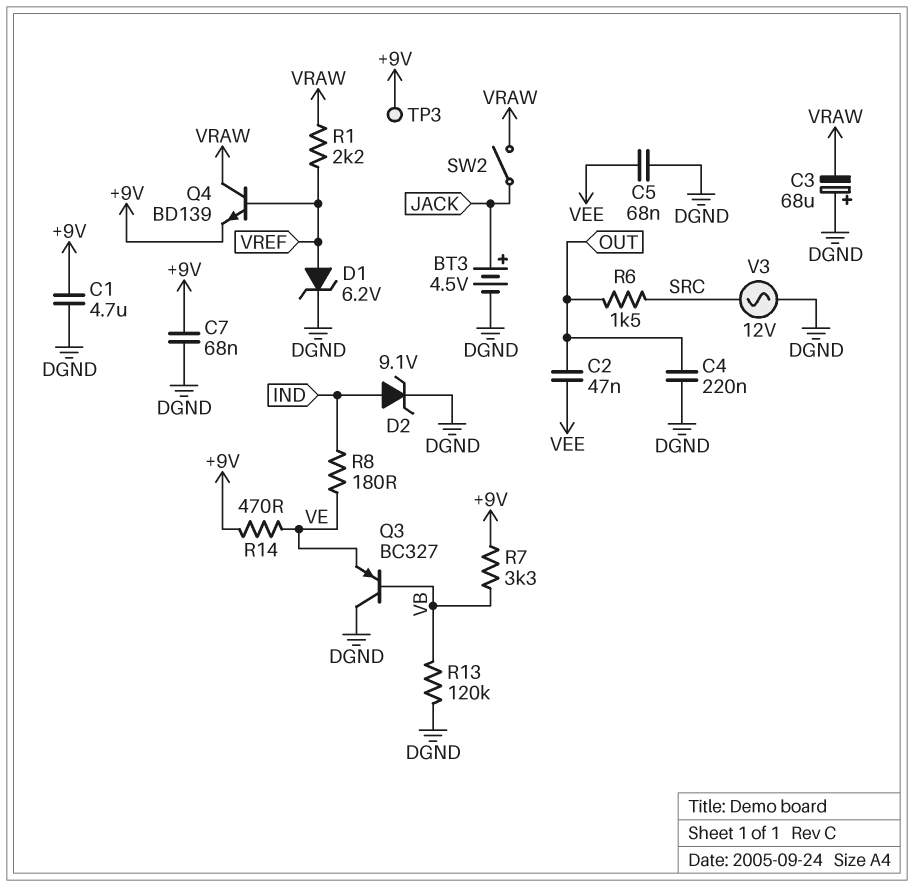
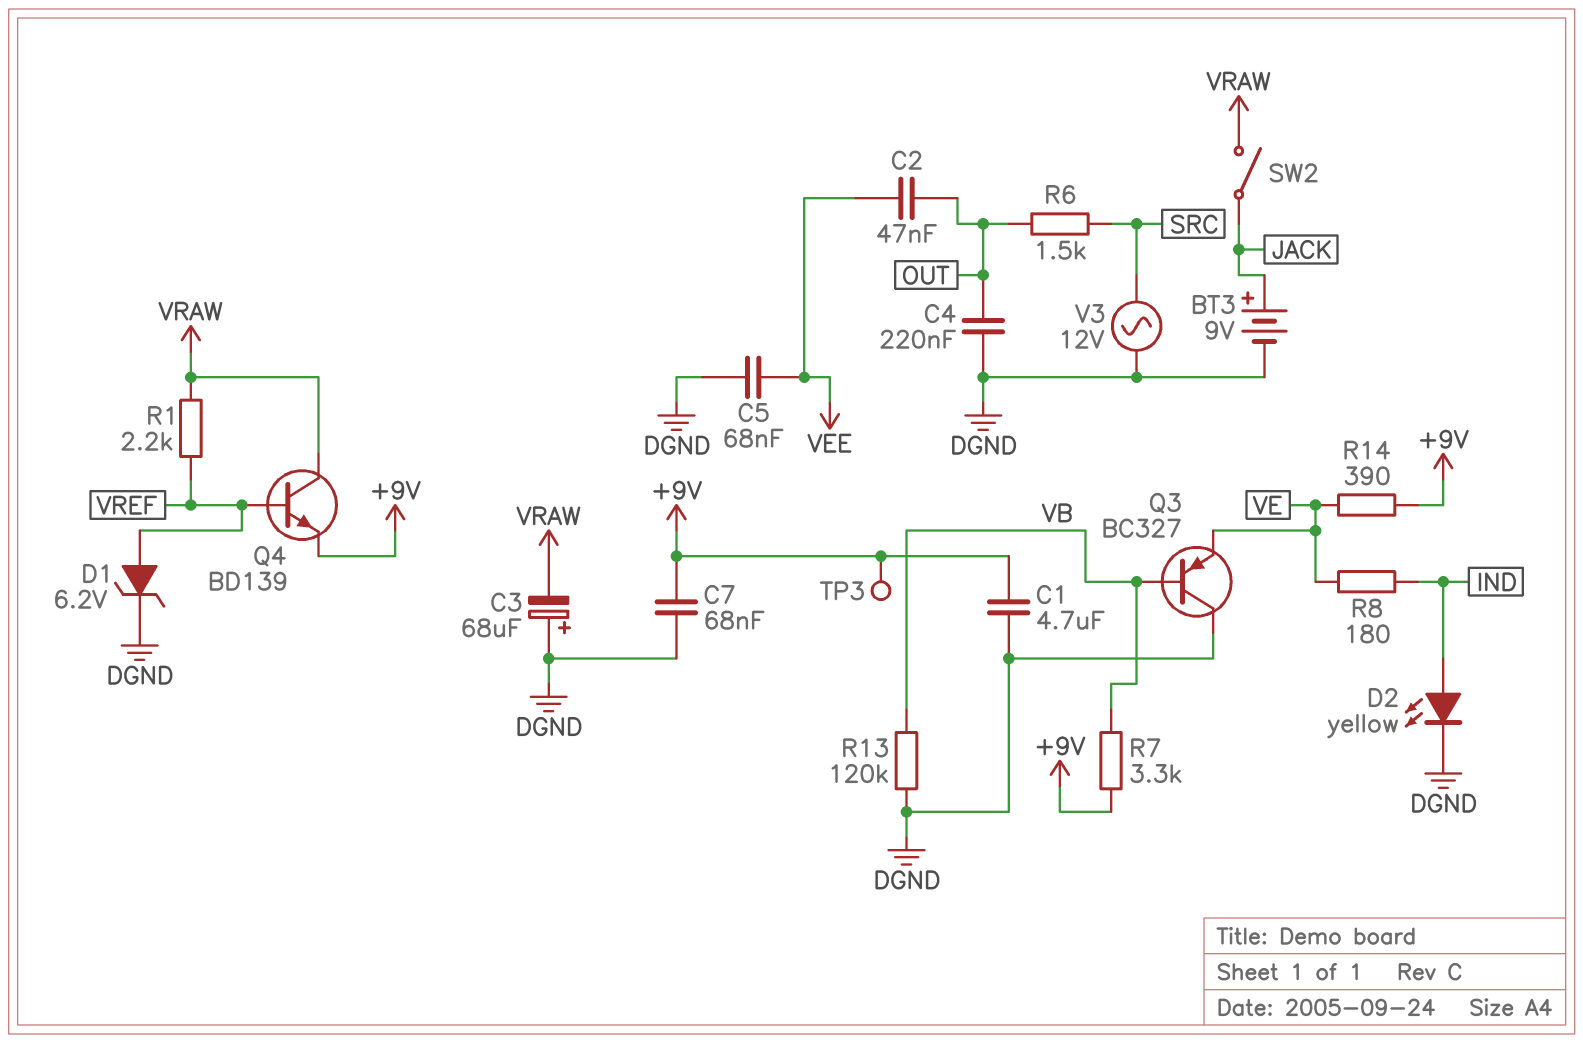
BT3: 4.5V (plus JACK, minus DGND) -> 9V (plus JACK, minus DGND)
D2: zener 9.1V (A IND, K DGND) -> LED yellow (A IND, K DGND)
R14: 470 (+9V, VE) -> 390 (+9V, VE)

